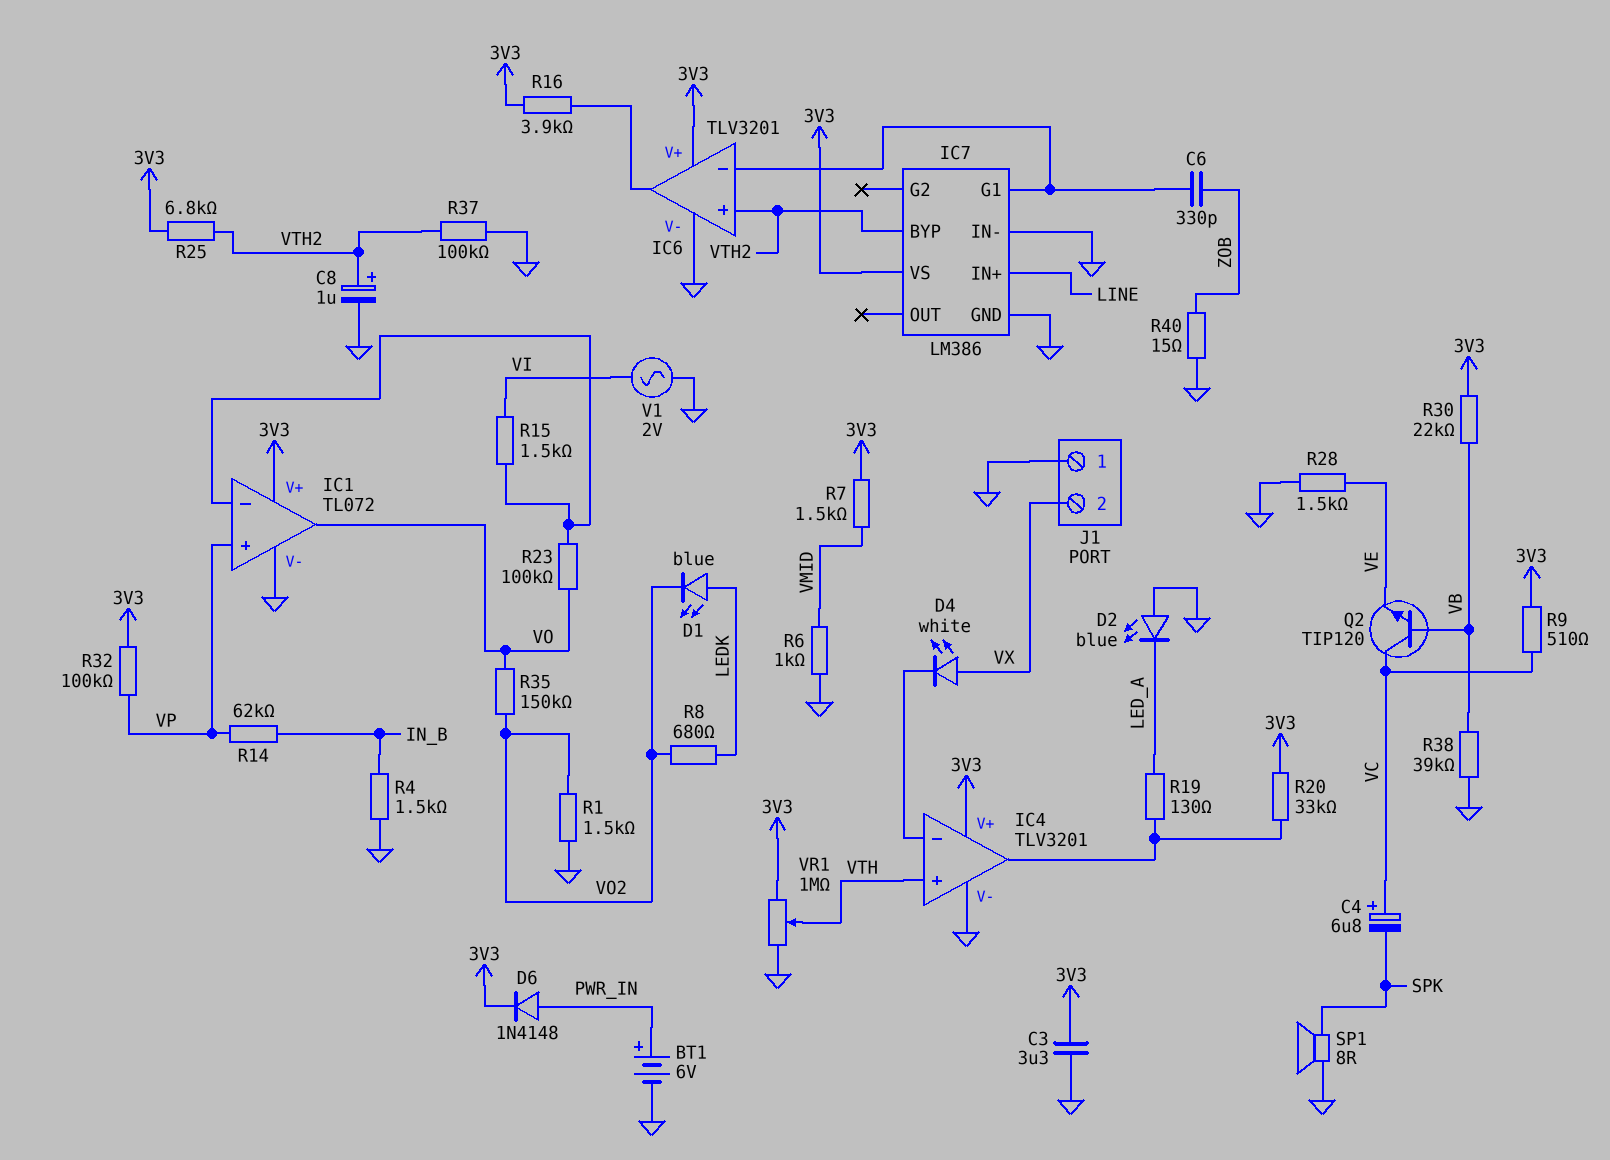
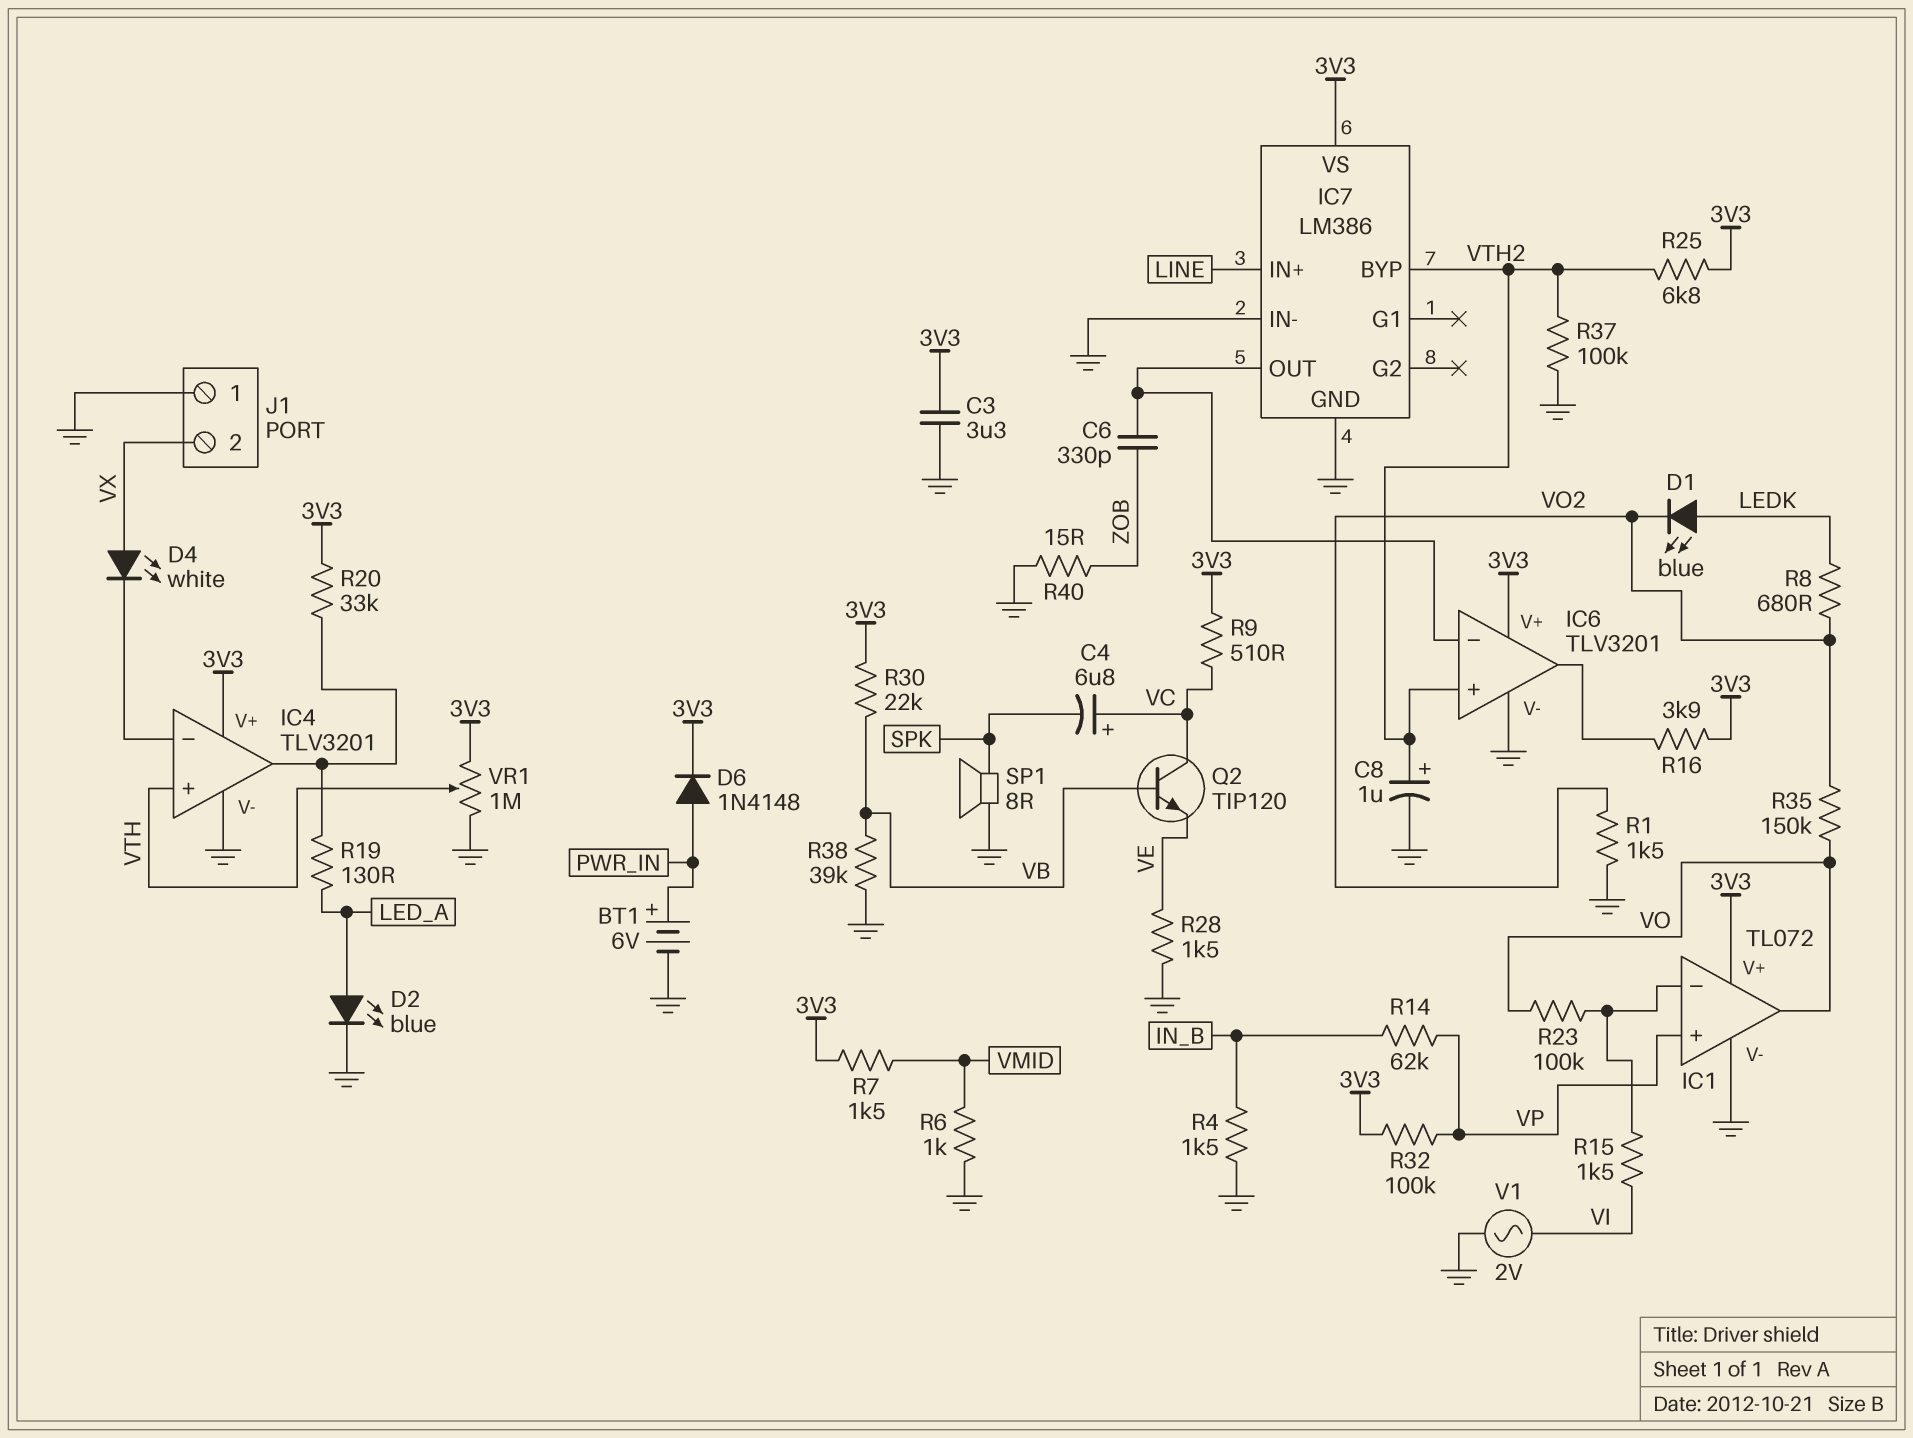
D2: LED blue (A GND, K LED_A) -> LED blue (A LED_A, K GND)
IC7 pin G1: IC6/in- -> none
IC7 pin OUT: none -> IC6/in-

